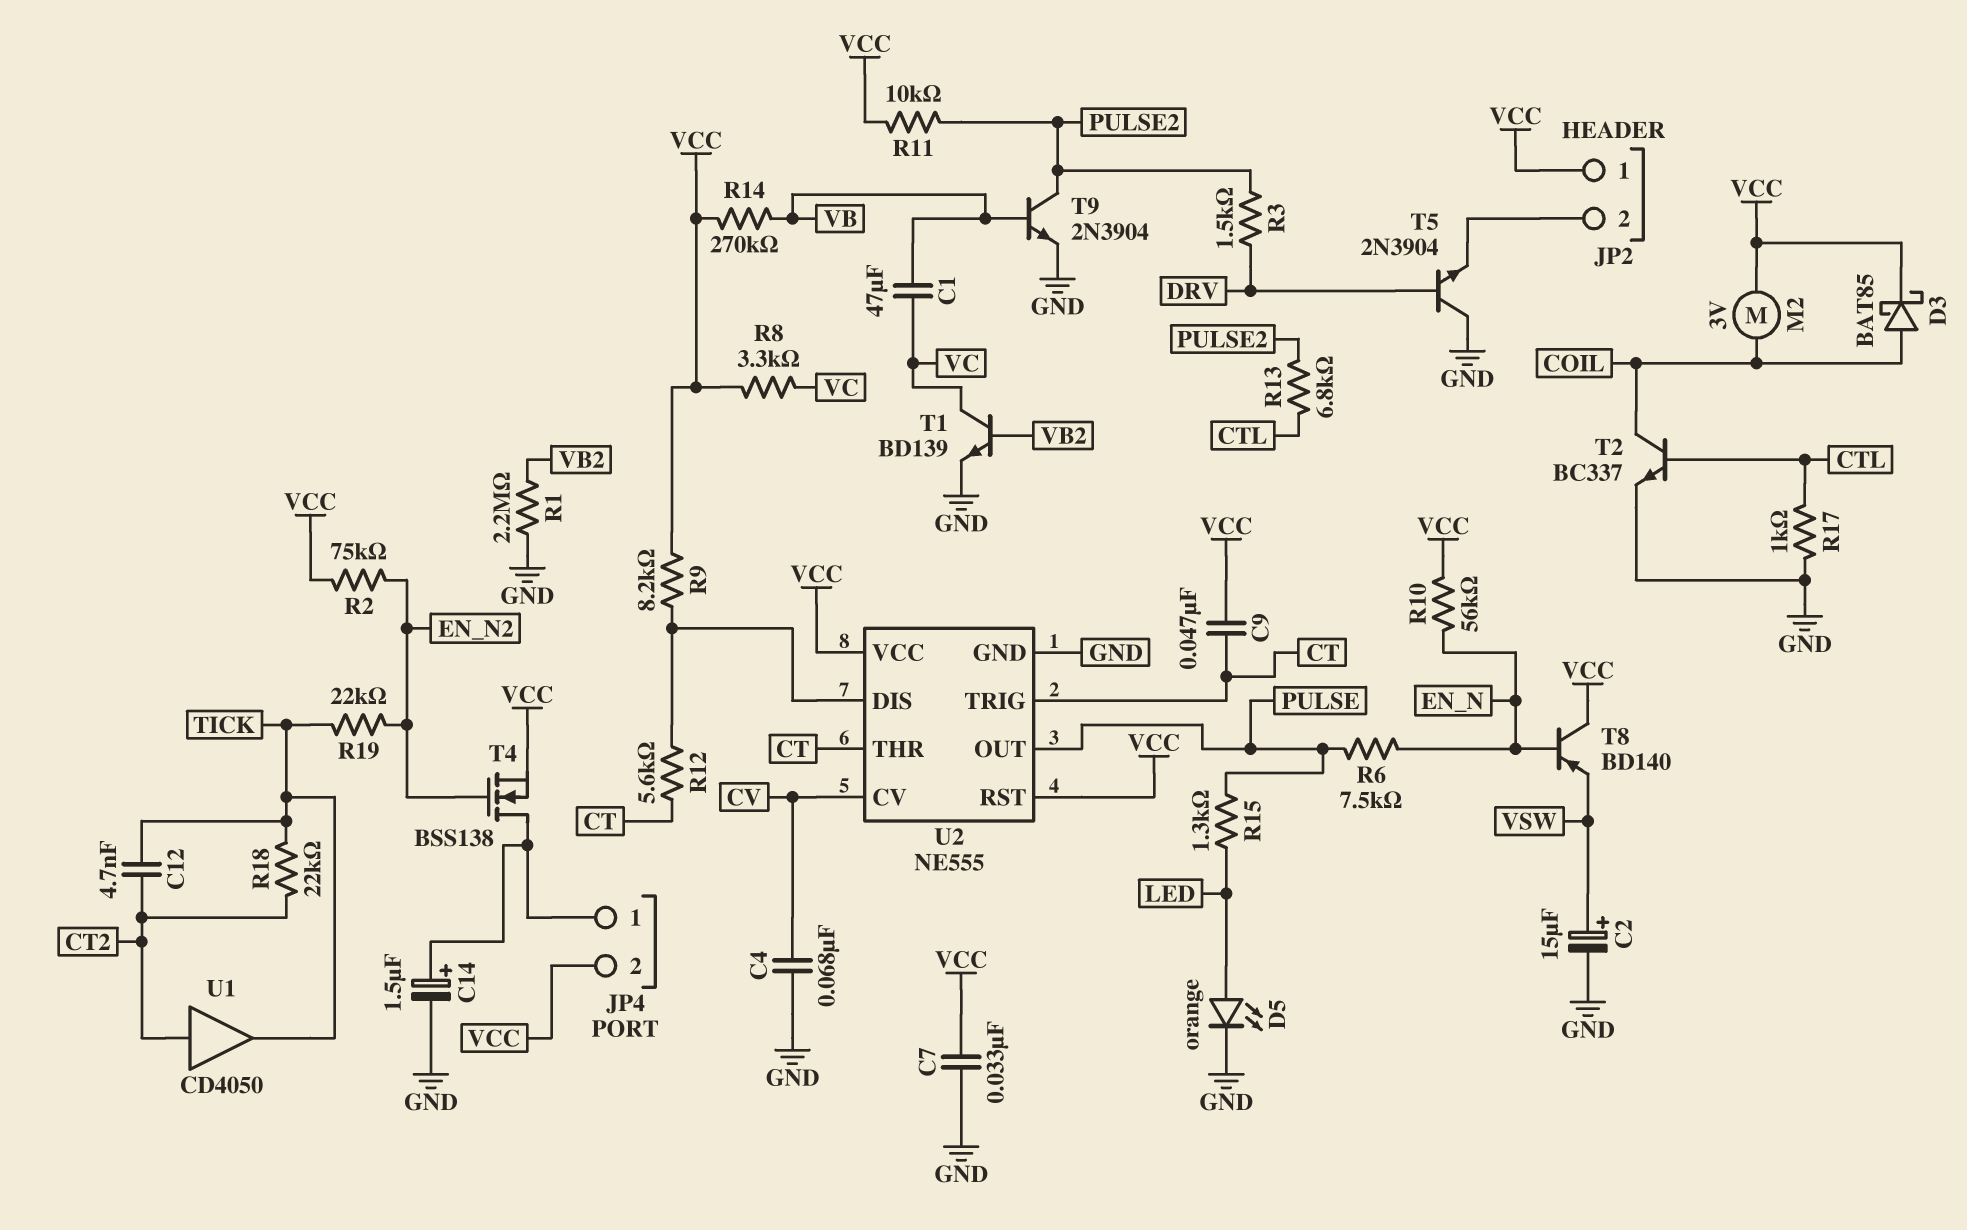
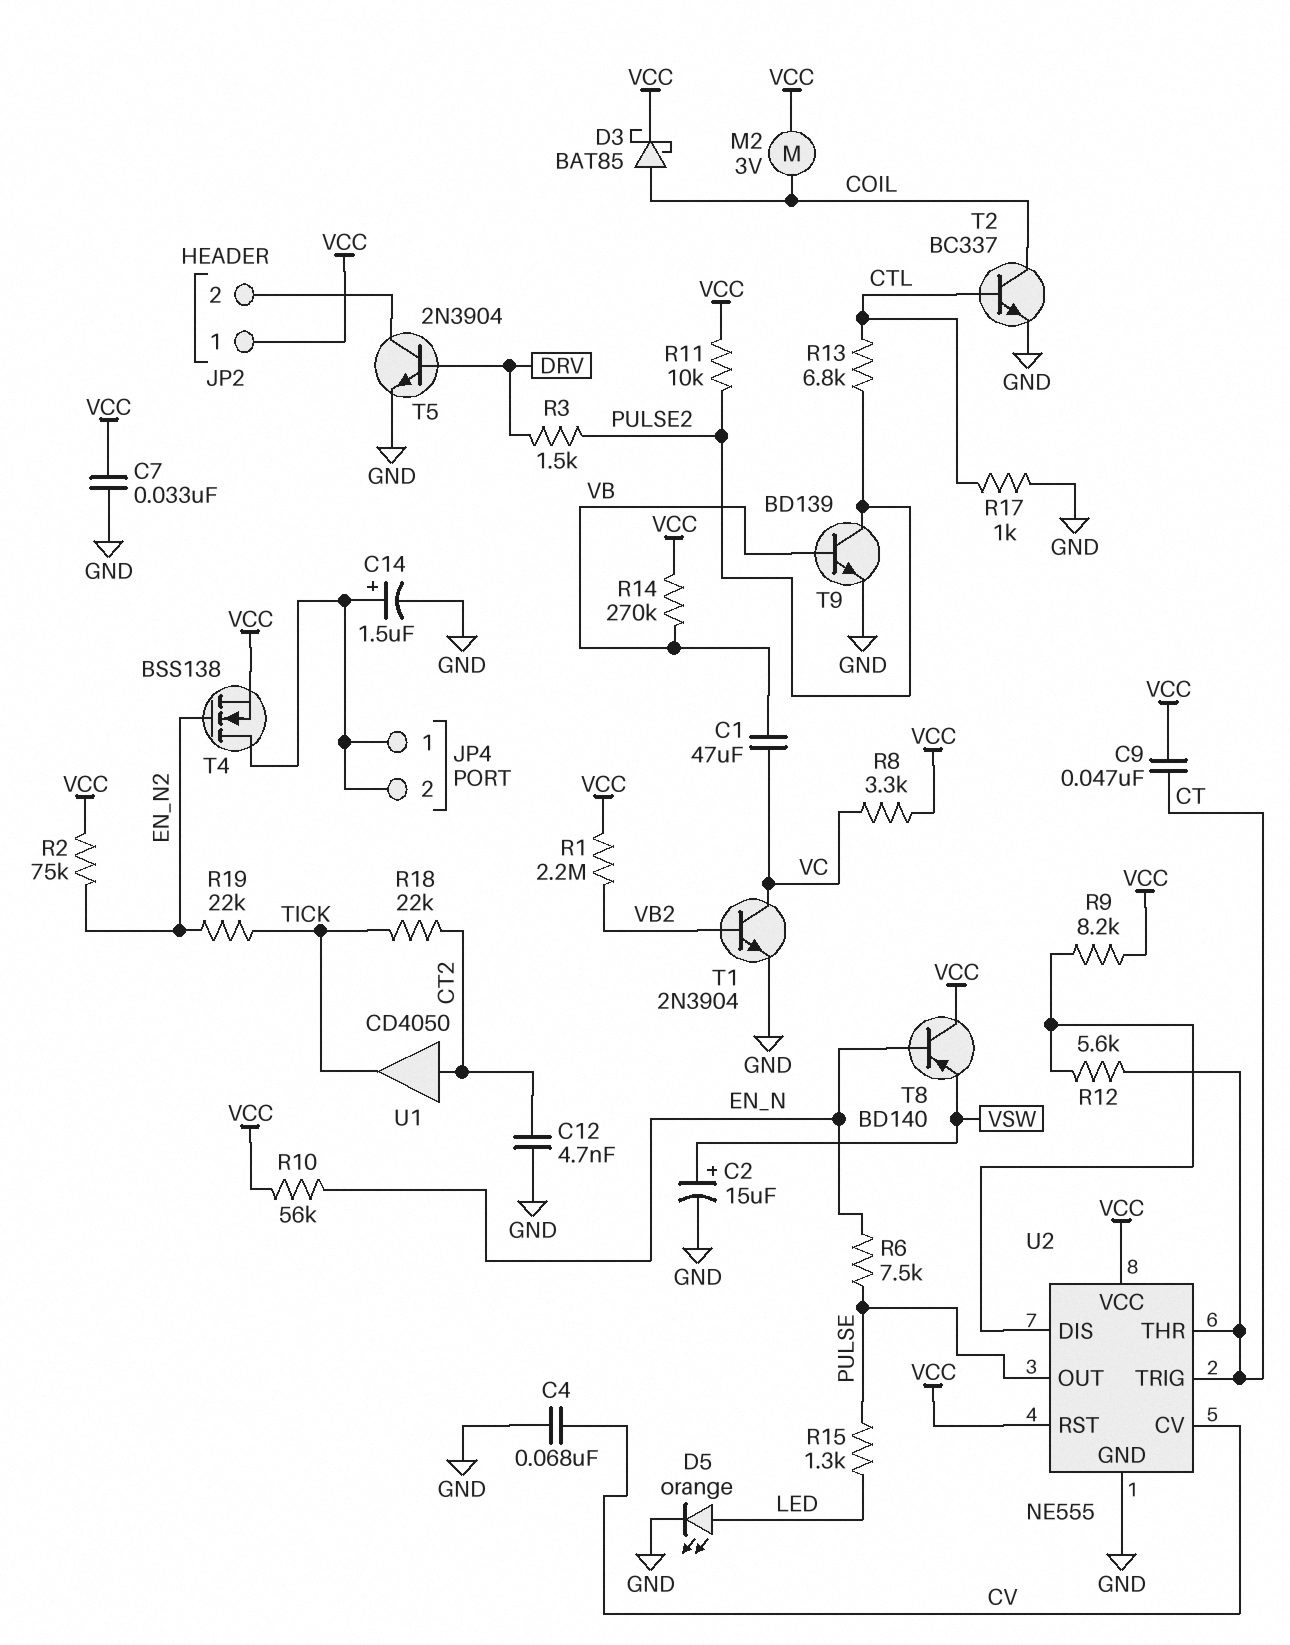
C12: 4.7nF (CT2, TICK) -> 4.7nF (CT2, GND)
JP4 pin 2: VCC -> JP4/1
R1: 2.2M (GND, VB2) -> 2.2M (VB2, VCC)
T1: NPN BD139 (B VB2, C VC, E GND) -> NPN 2N3904 (B VB2, C VC, E GND)
T5: NPN 2N3904 (B DRV, C GND, E JP2/2) -> NPN 2N3904 (B DRV, C JP2/2, E GND)
T9: NPN 2N3904 (B VB, C PULSE2, E GND) -> NPN BD139 (B VB, C PULSE2, E GND)

